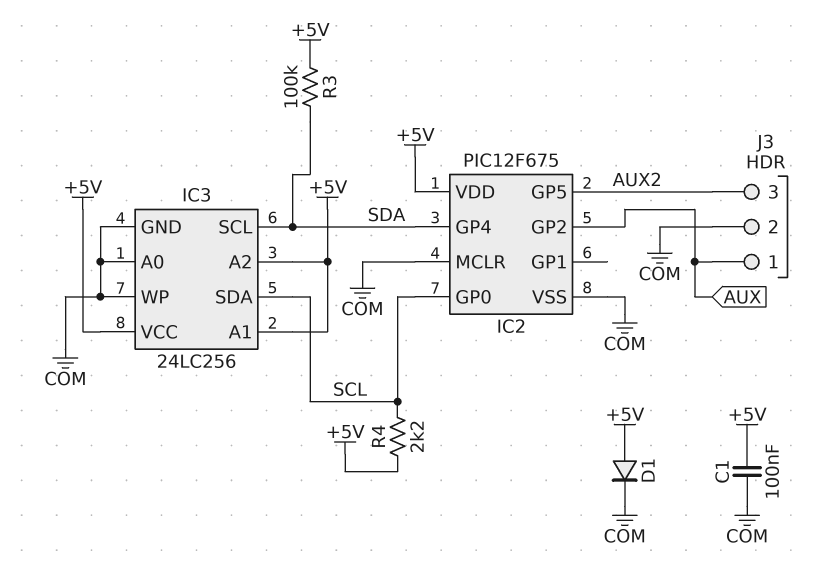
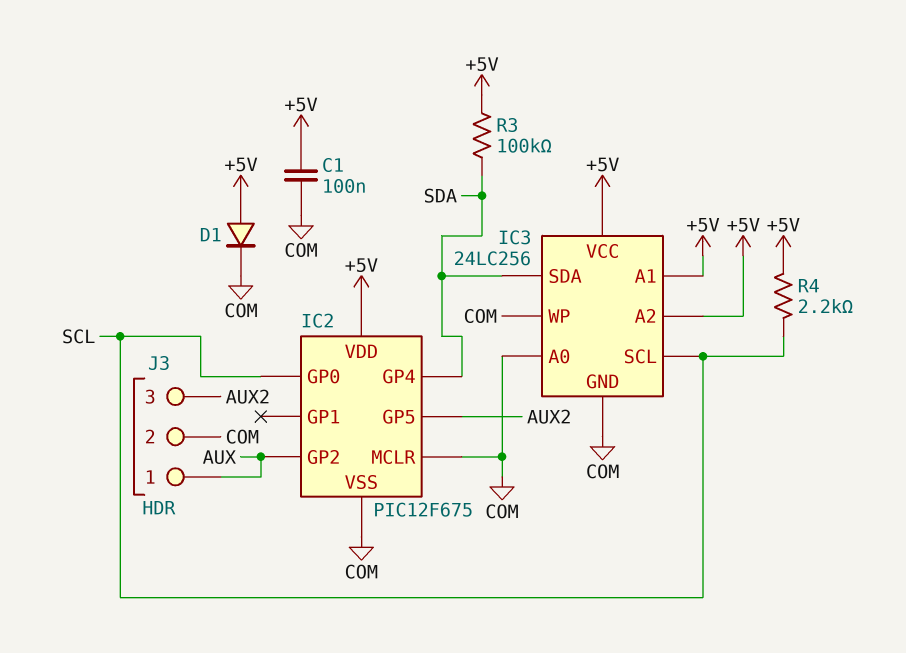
IC3 pin SCL: SDA -> SCL
IC3 pin SDA: SCL -> SDA

